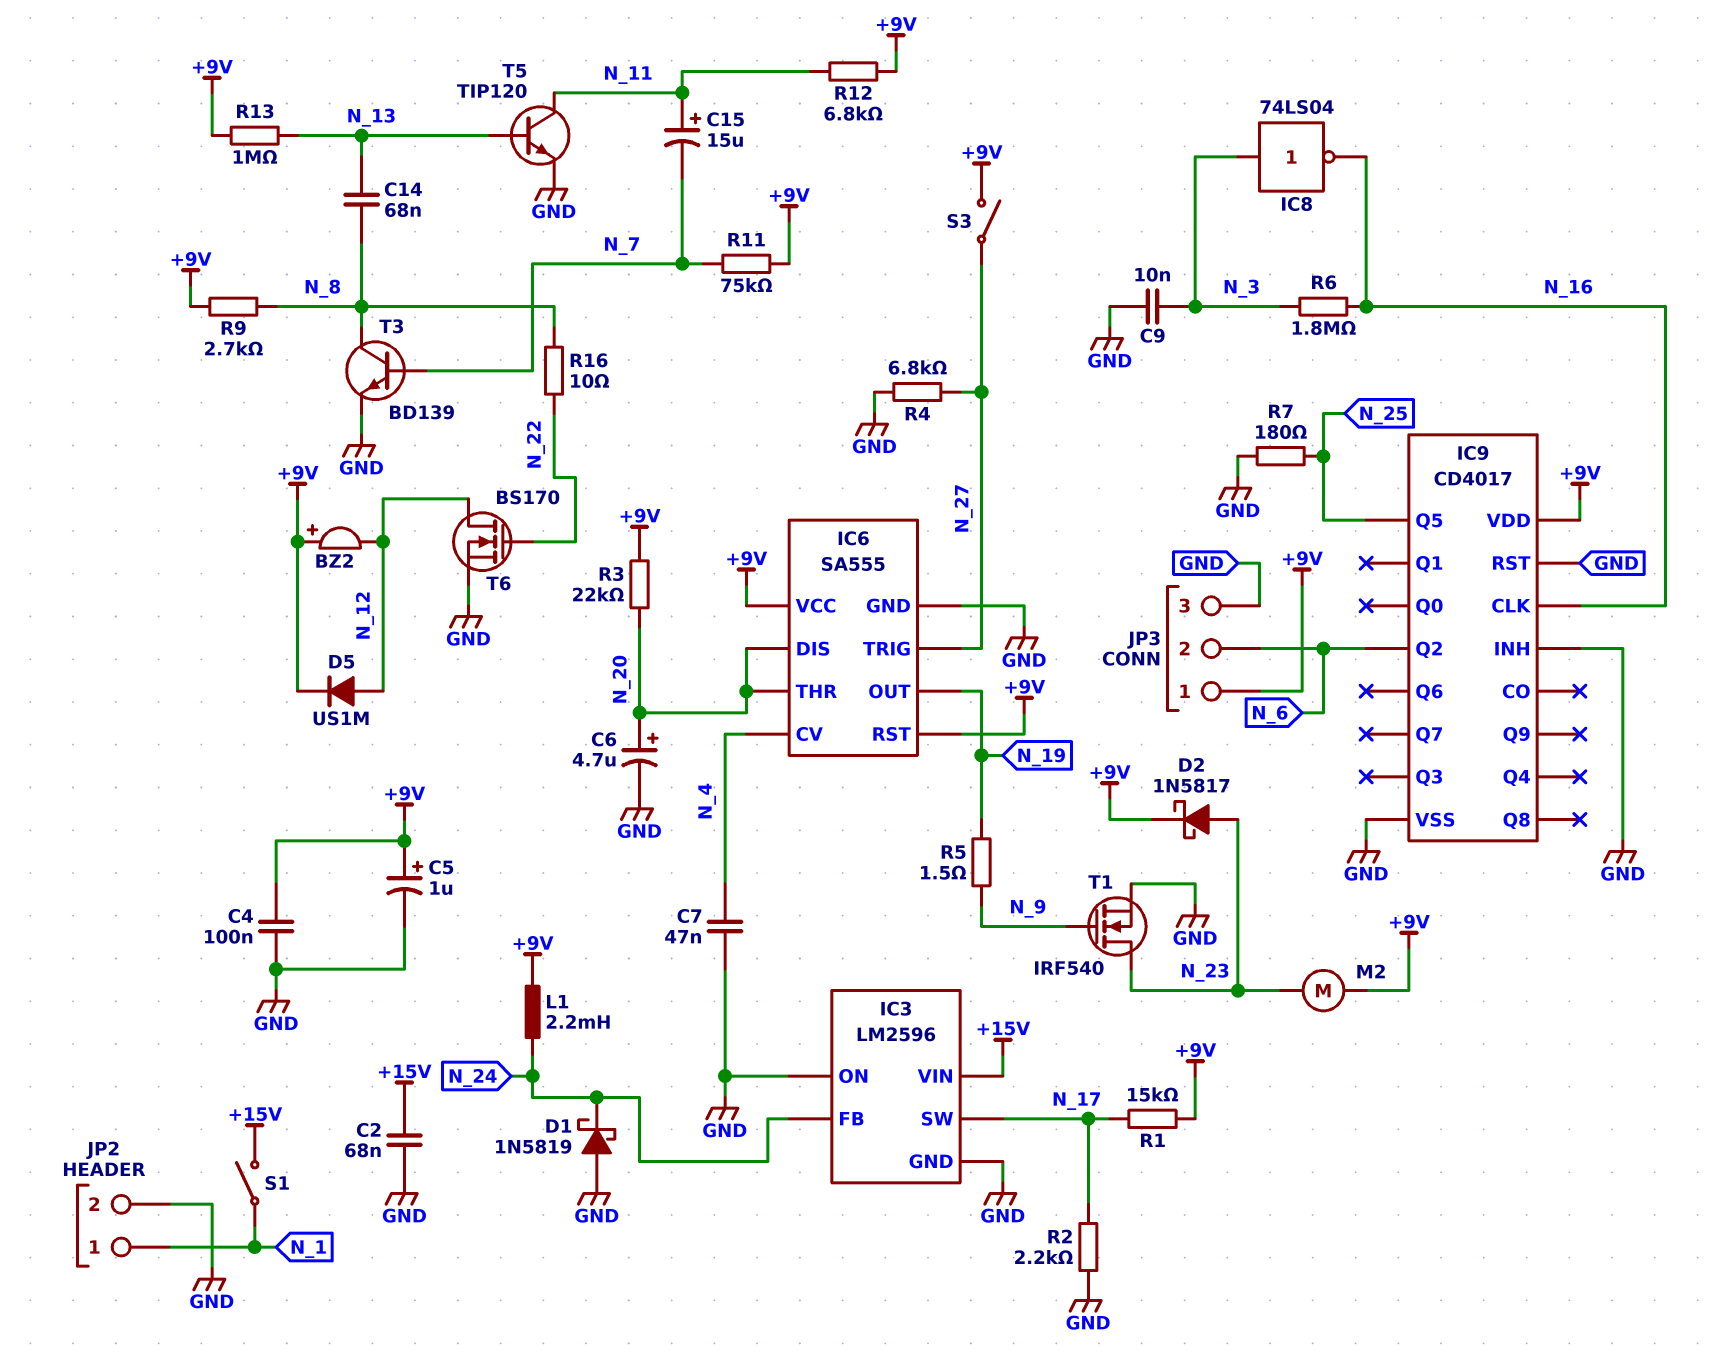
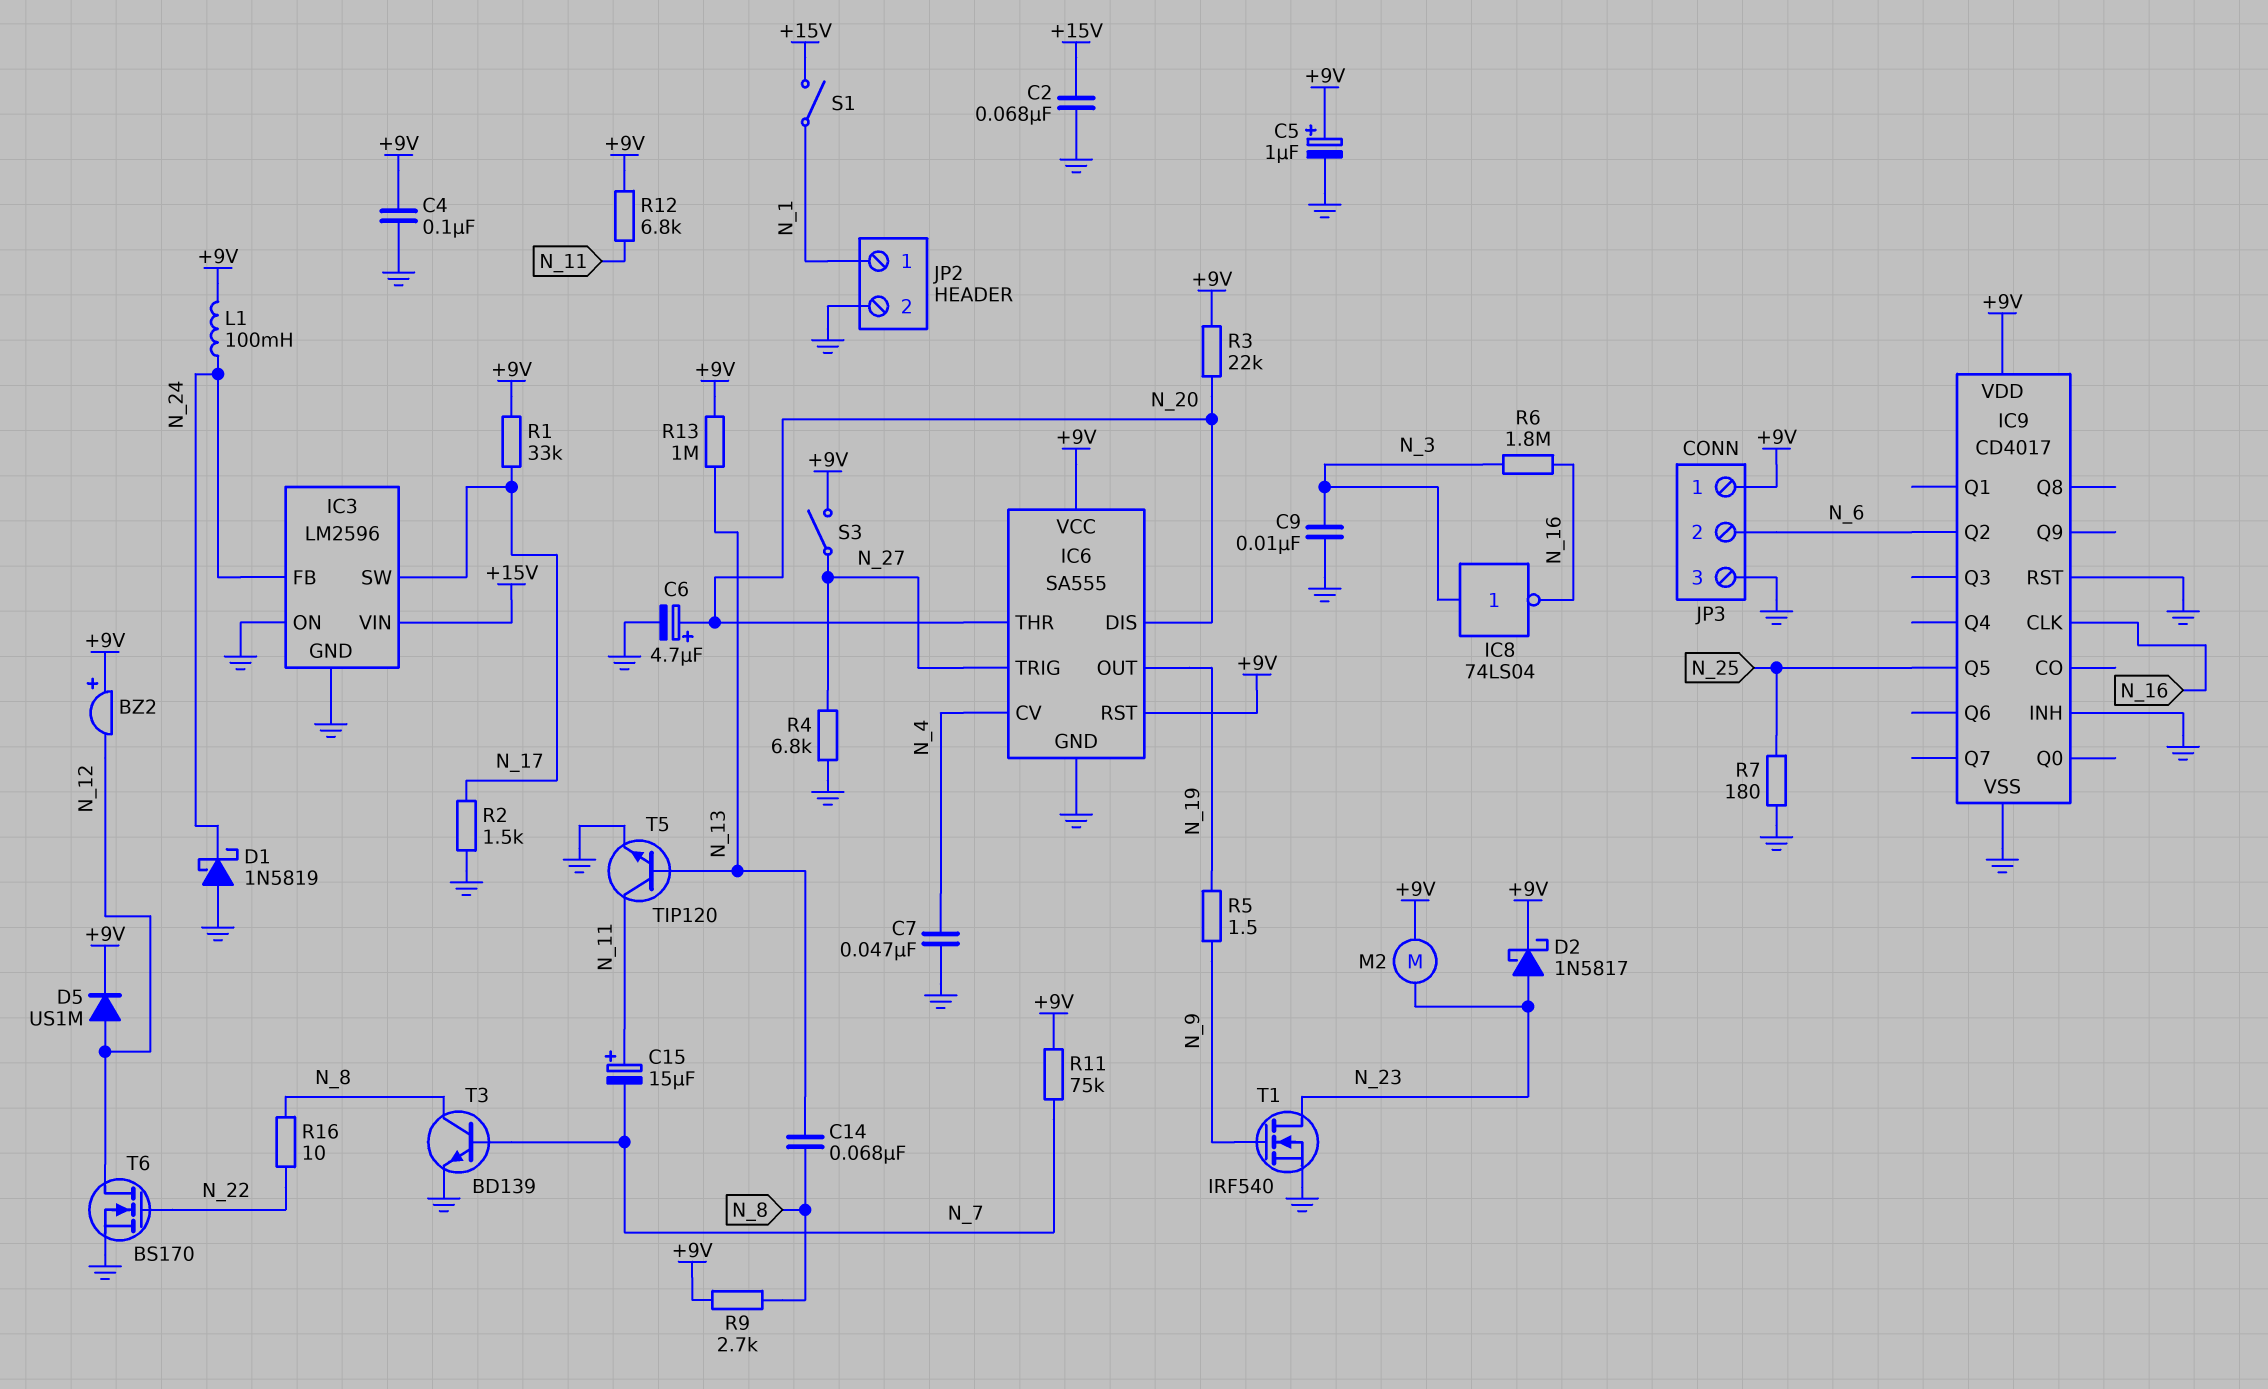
L1: 2.2mH (+9V, N_24) -> 100mH (+9V, N_24)
R1: 15k (+9V, N_17) -> 33k (+9V, N_17)
R2: 2.2k (GND, N_17) -> 1.5k (GND, N_17)

